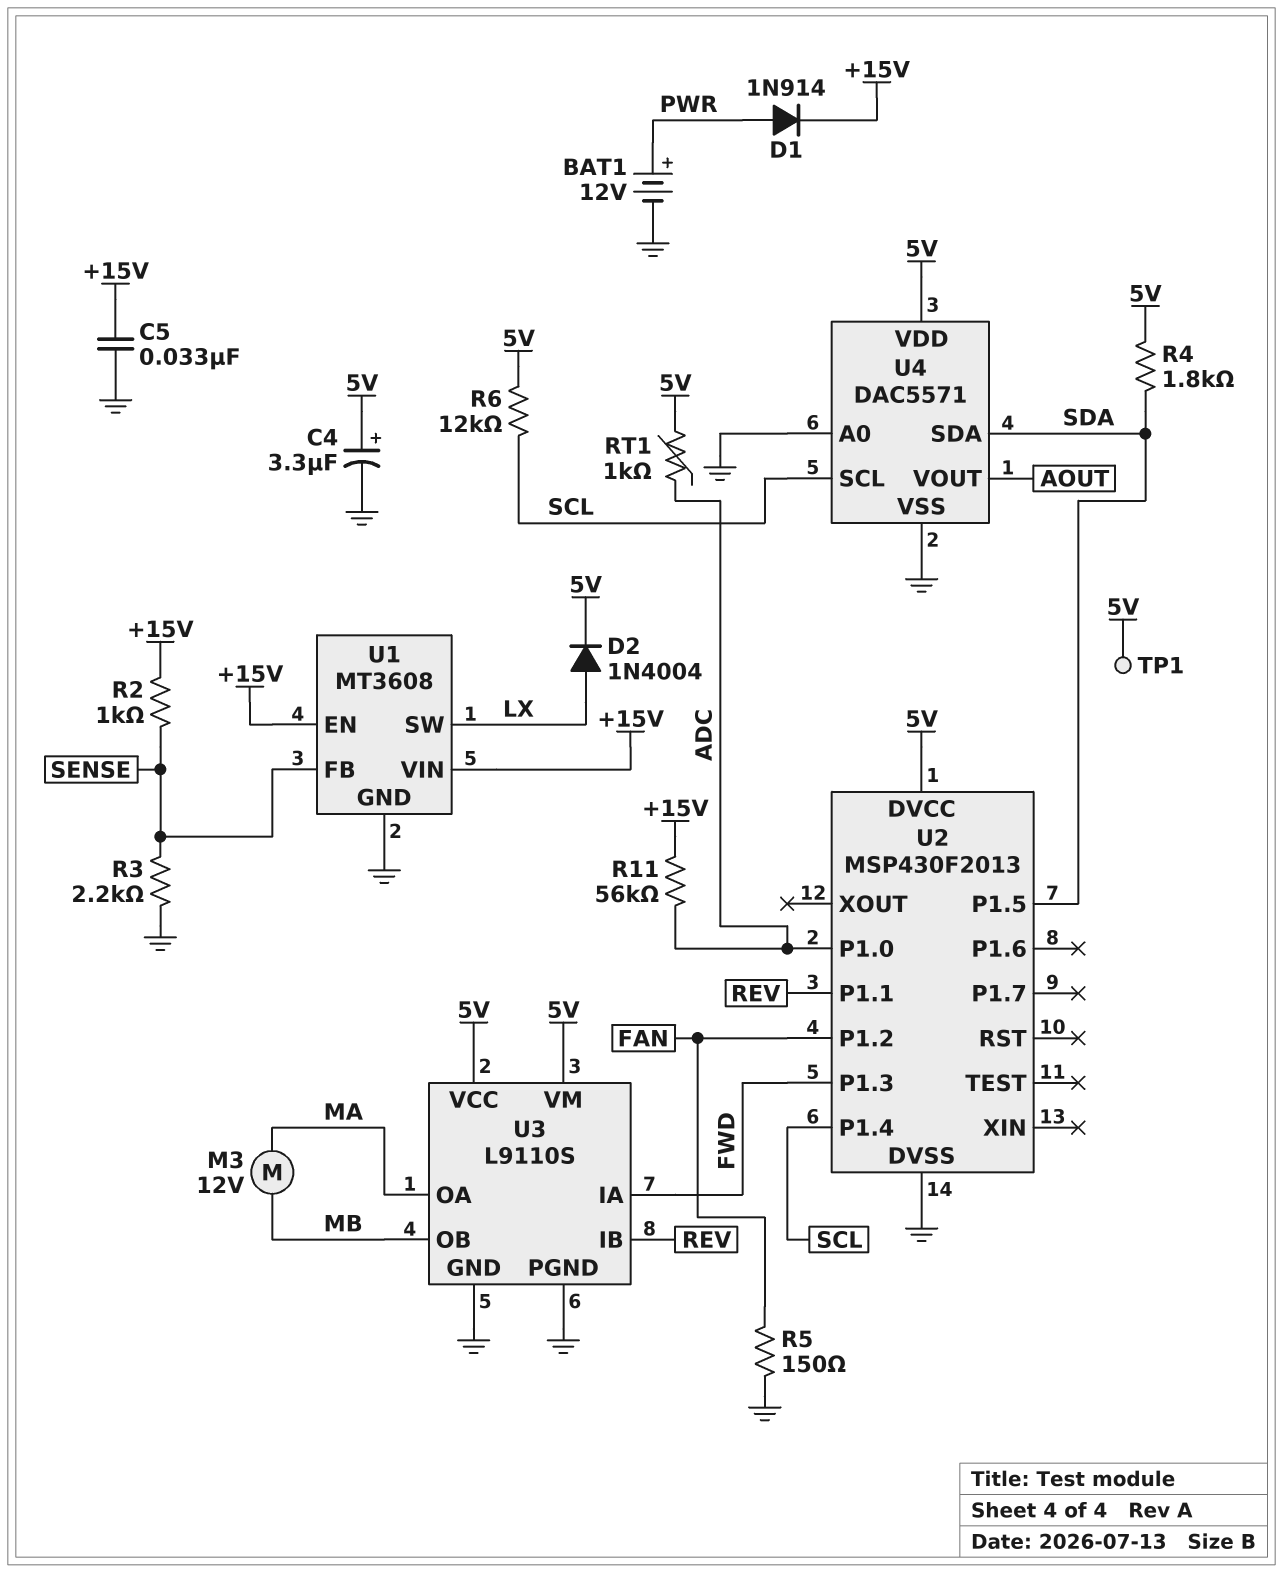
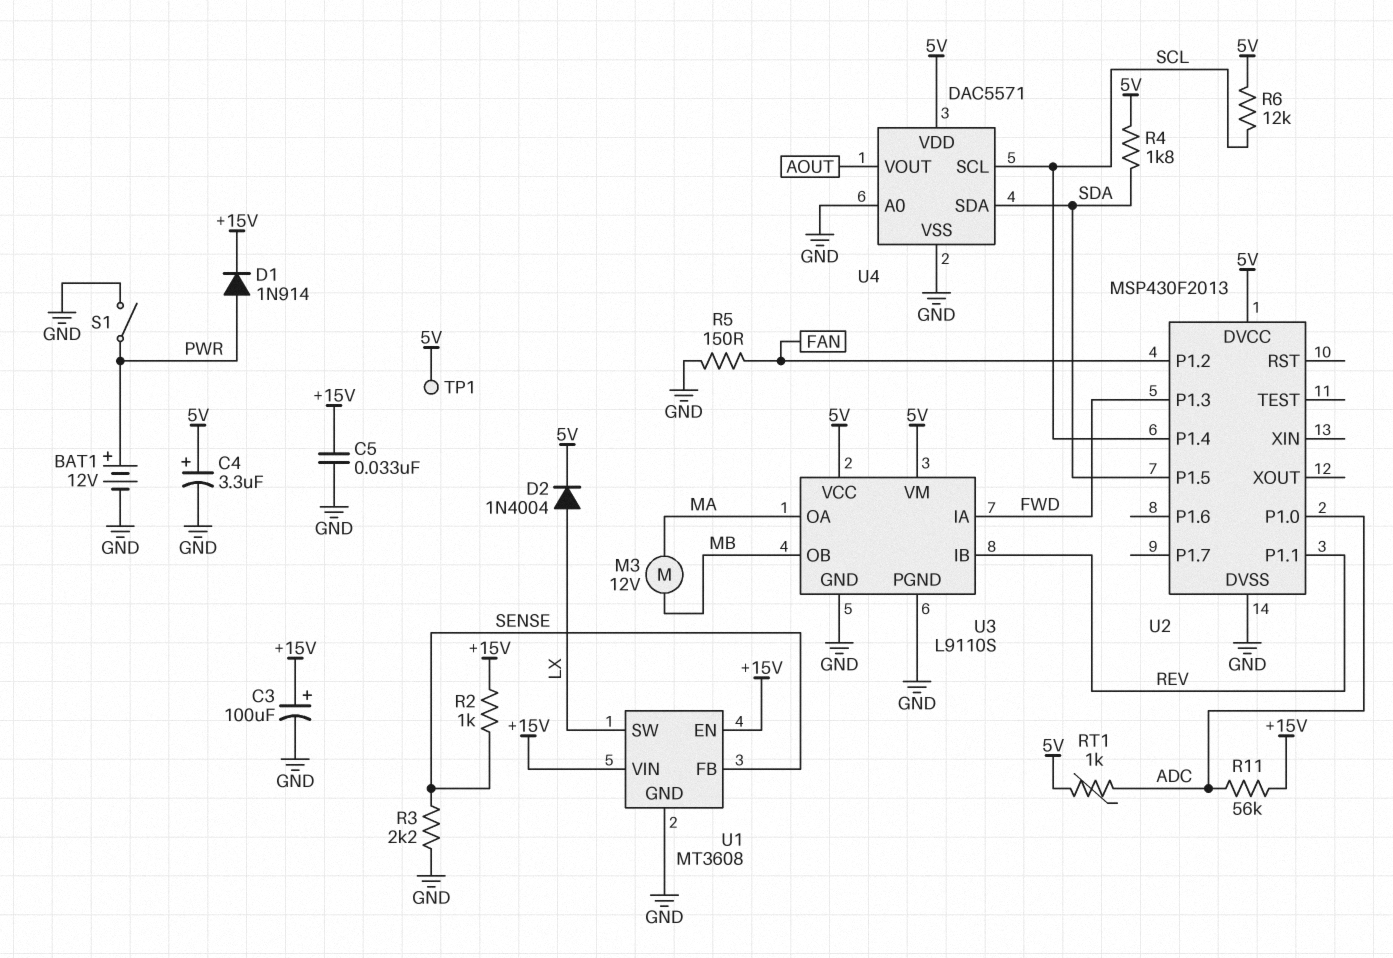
C3: none -> 100uF (plus +15V, minus GND)
S1: none -> switch (GND, PWR)

